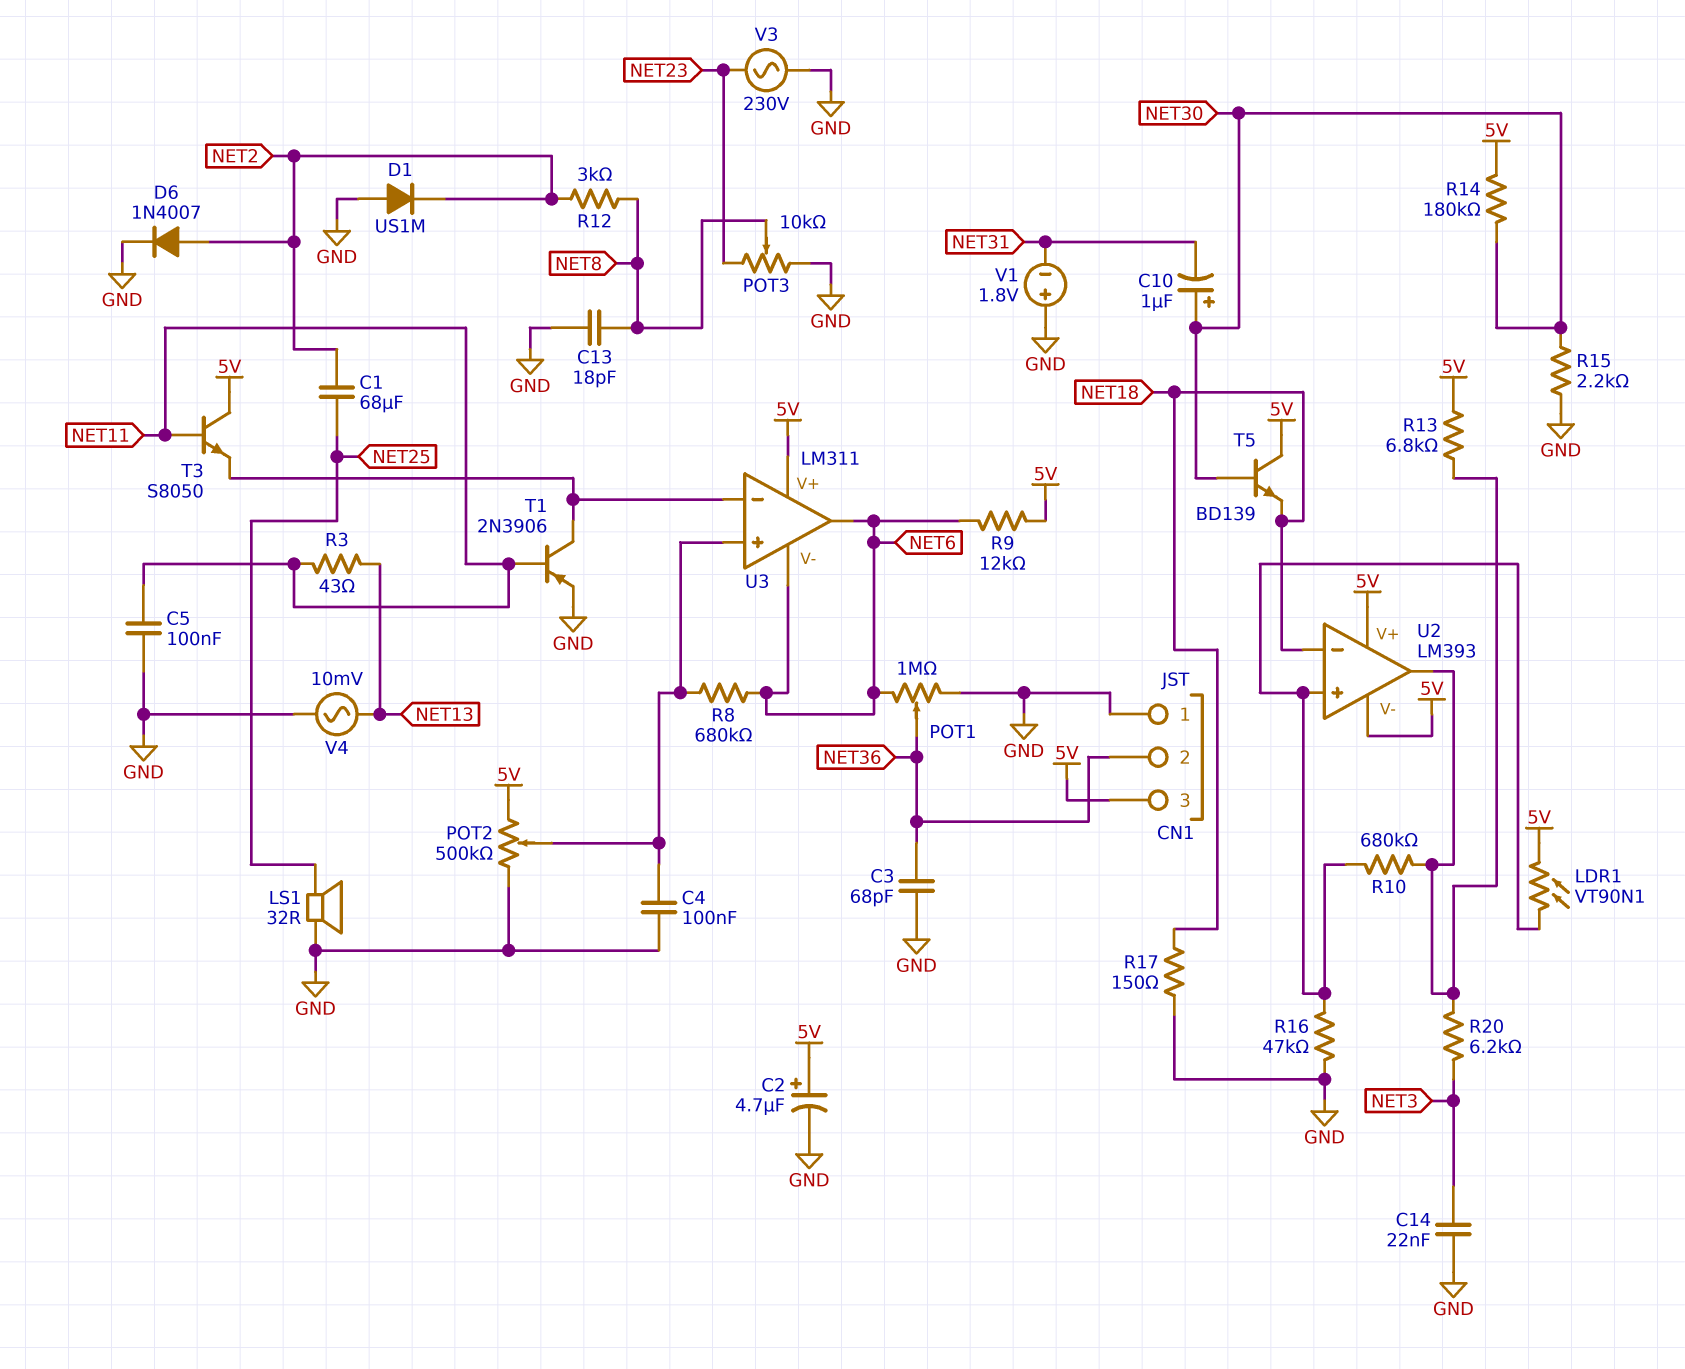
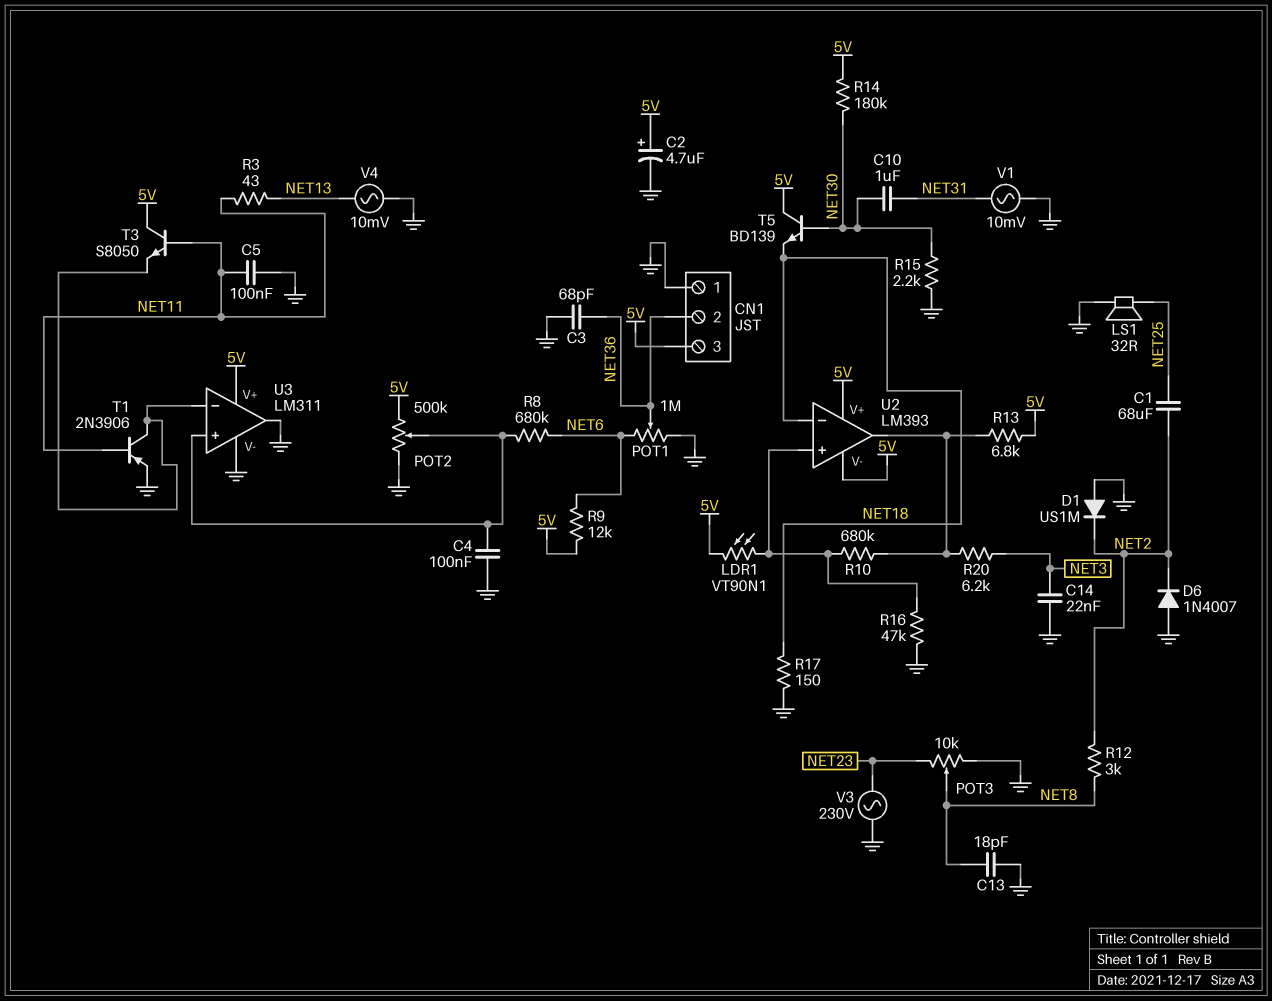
C10: 1uF (plus NET30, minus NET31) -> 1uF (NET30, NET31)
D6: diode 1N4007 (A NET2, K GND) -> diode 1N4007 (A GND, K NET2)
U3 pin V-: NET6 -> GND
U3 pin out: NET6 -> GND
V1: 1.8V (plus GND, minus NET31) -> AC 10mV (GND, NET31)

